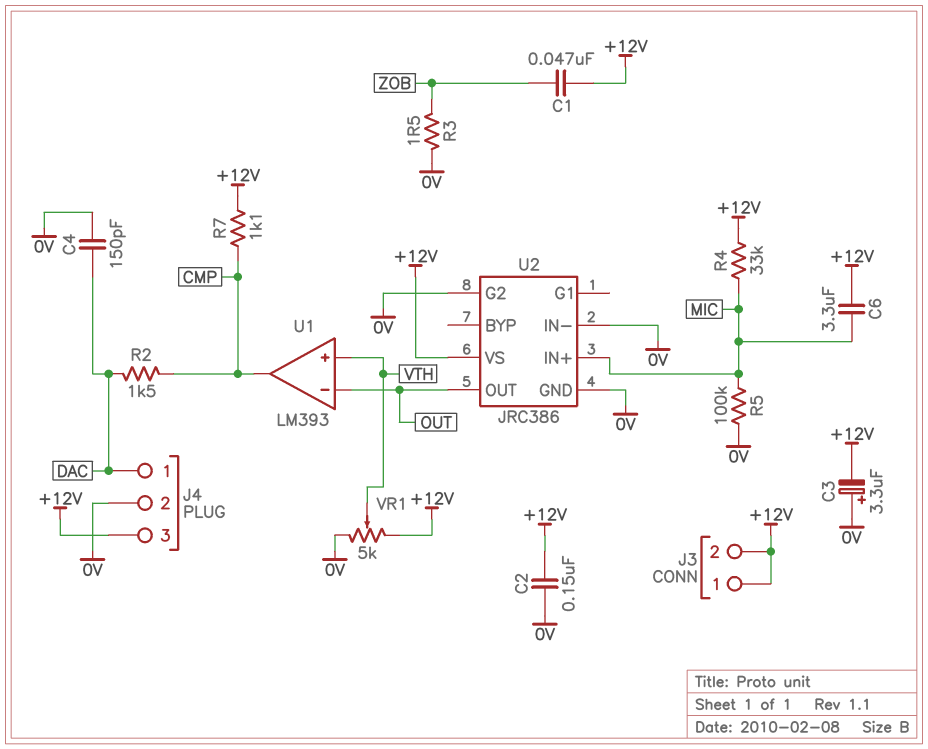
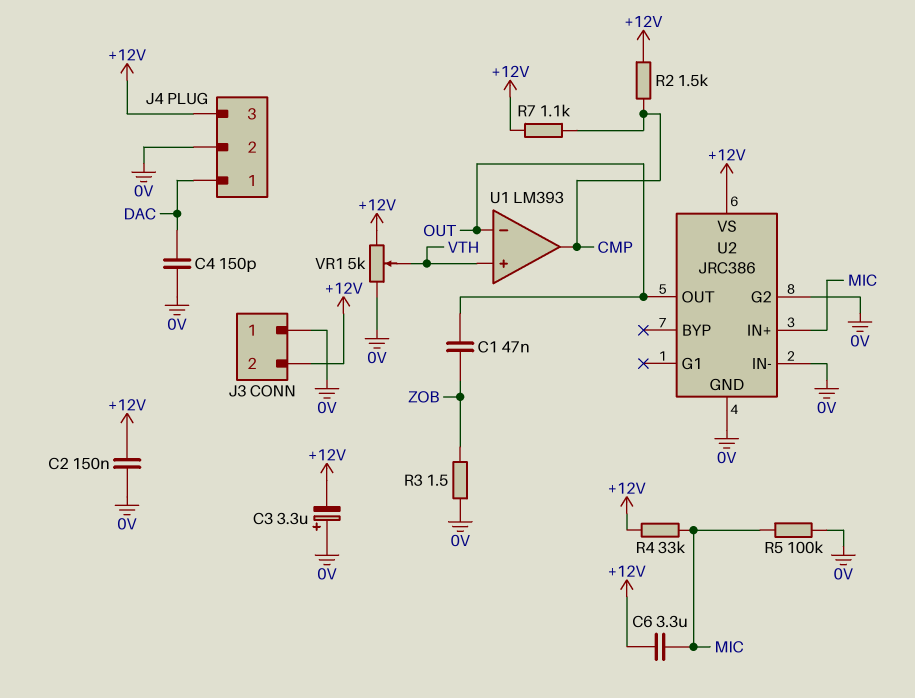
C1: 47nF (+12V, ZOB) -> 47nF (OUT, ZOB)
J3 pin 1: +12V -> 0V
R2: 1.5k (CMP, DAC) -> 1.5k (+12V, CMP)

